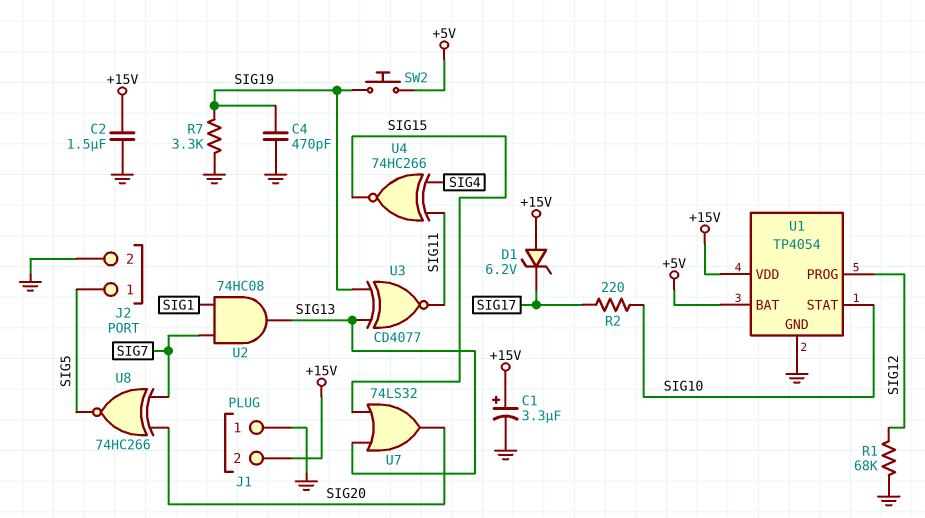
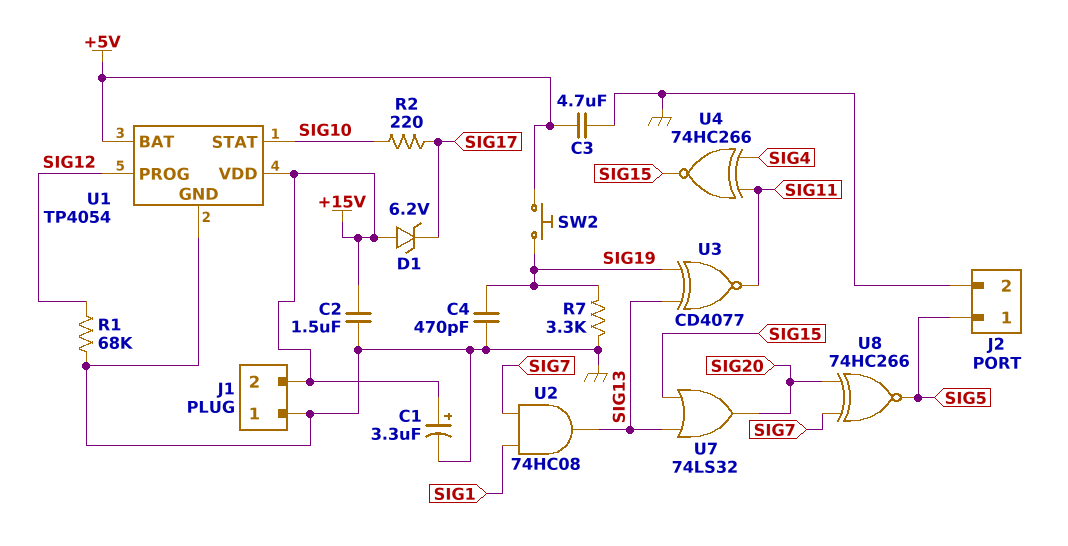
C3: none -> 4.7uF (+5V, GND)

